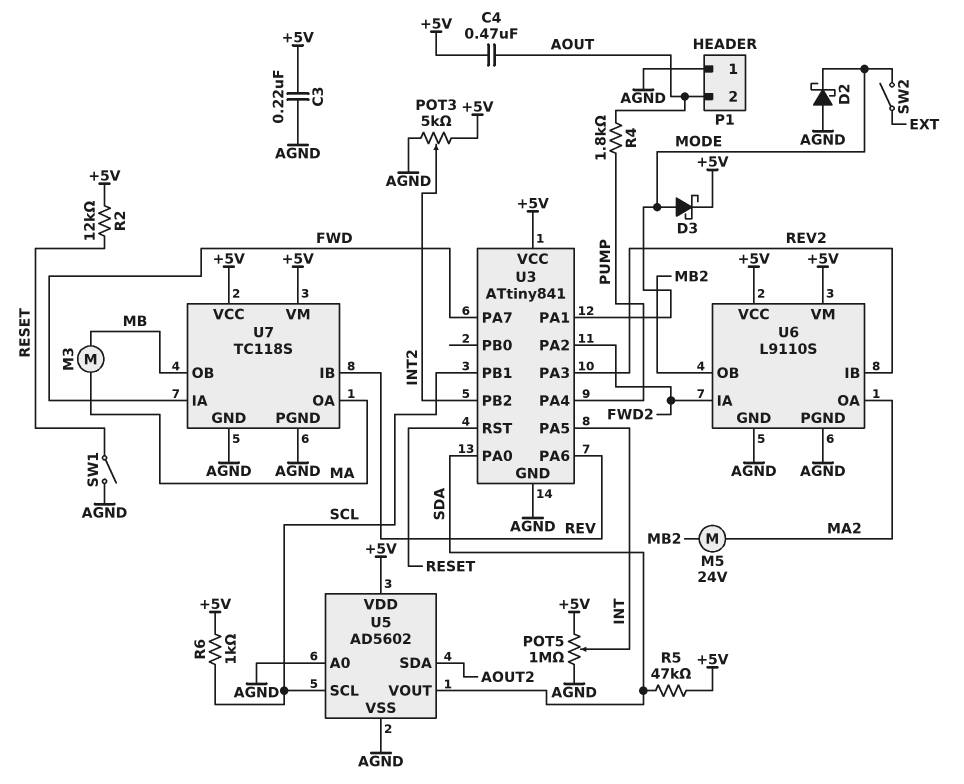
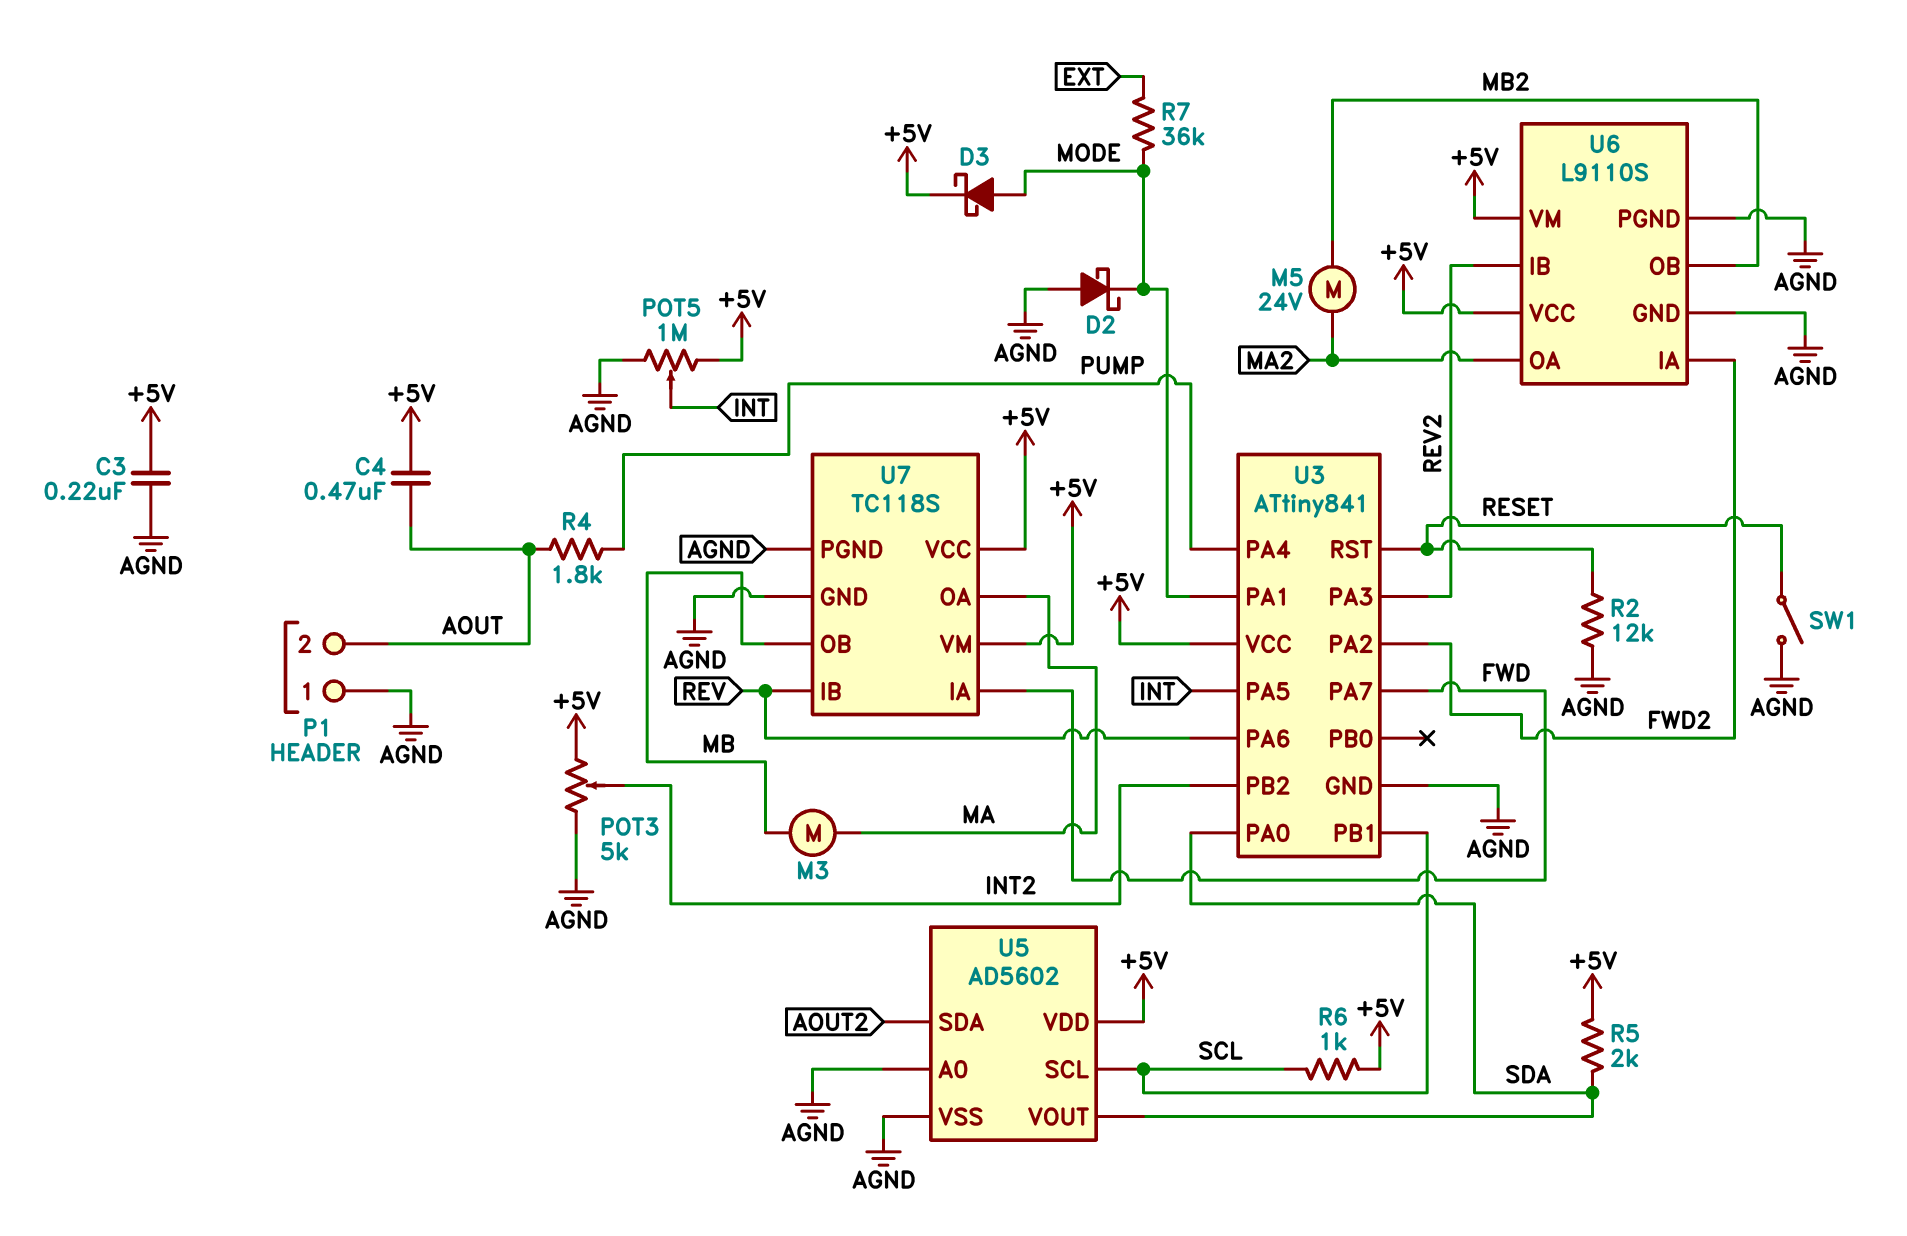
R2: 12k (+5V, RESET) -> 12k (AGND, RESET)
R5: 47k (+5V, SDA) -> 2k (+5V, SDA)
R7: none -> 36k (EXT, MODE)
SW2: switch (EXT, MODE) -> none

